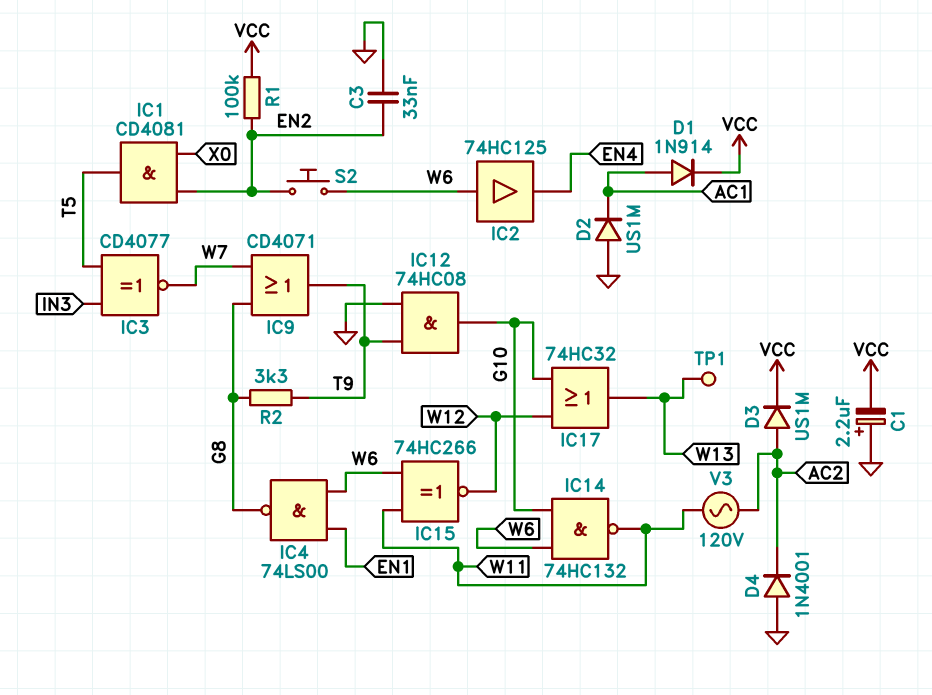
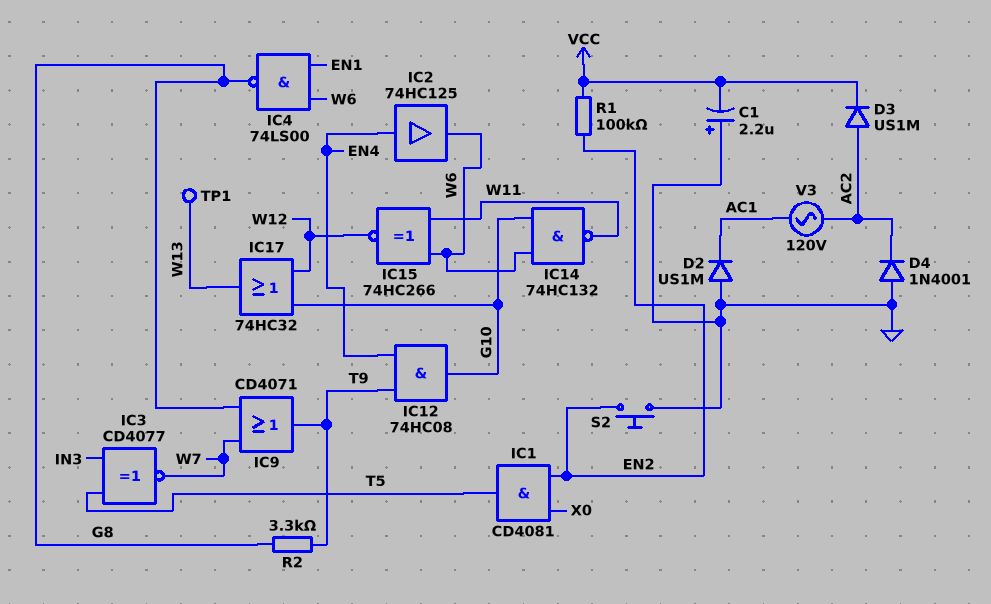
C3: 33nF (EN2, GND) -> none
D1: diode 1N914 (A AC1, K VCC) -> none
IC2: buffer 74HC125 (in W6, out EN4) -> buffer 74HC125 (in EN4, out W6)
IC12: AND 74HC08 (in GND, in T9, out G10) -> AND 74HC08 (in EN4, in T9, out G10)
S2: button (EN2, W6) -> button (EN2, GND)
V3: AC 120V (AC2, W11) -> AC 120V (AC1, AC2)

